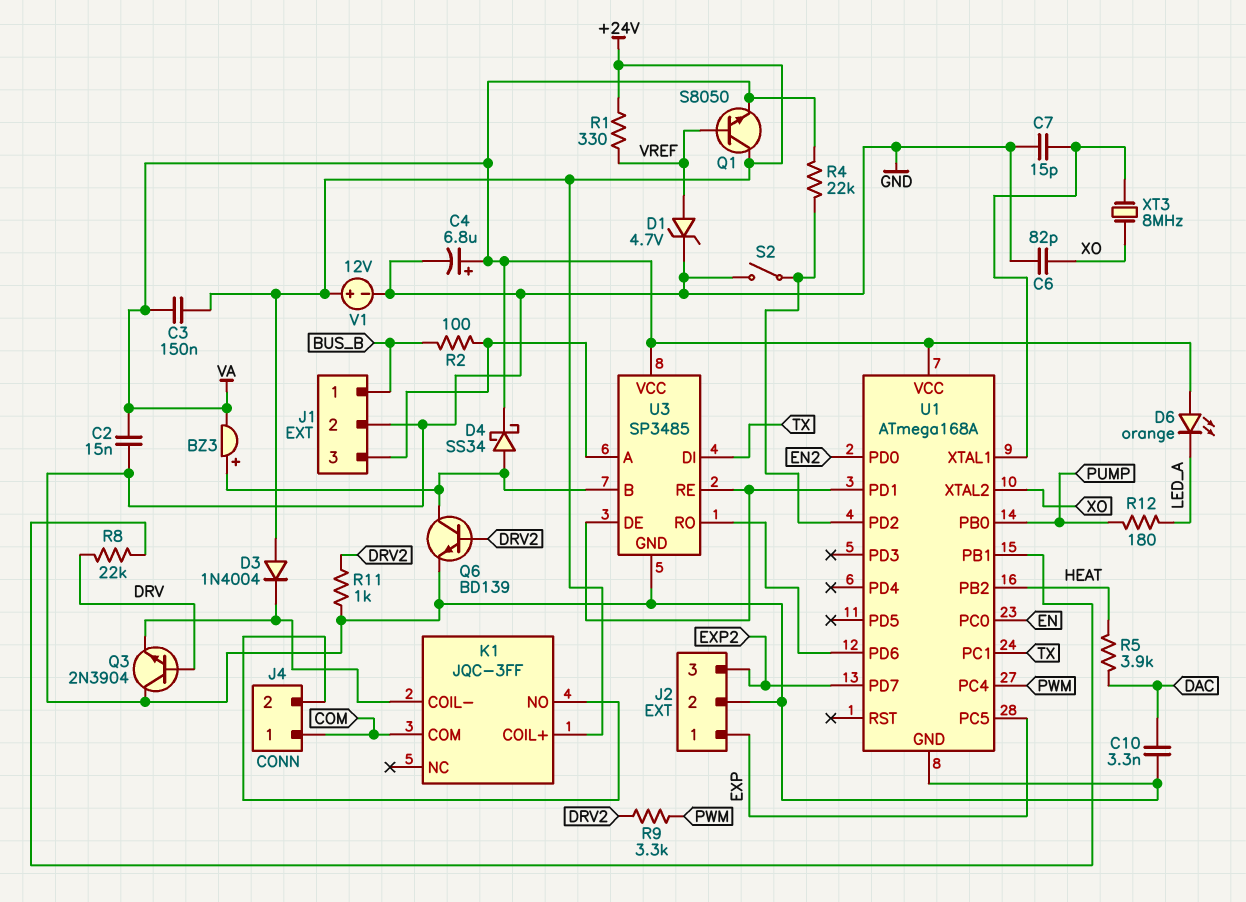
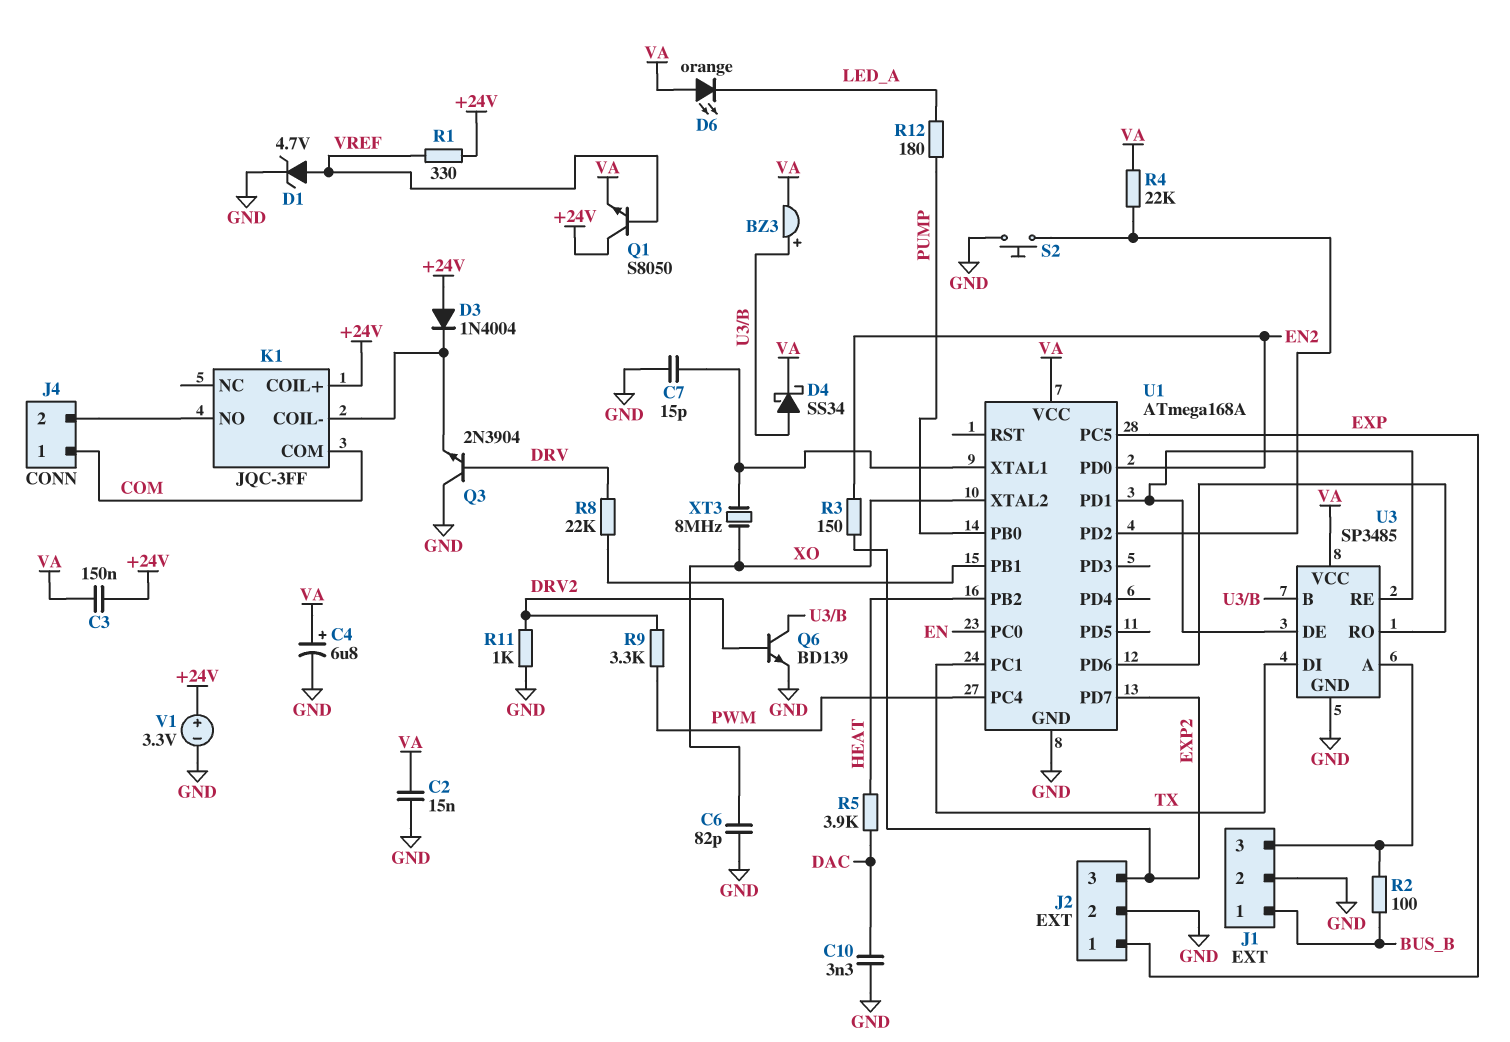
R3: none -> 150 (EN2, EXP2)
S2: switch (GND, U1/PD2) -> button (GND, U1/PD2)
V1: 12V (plus +24V, minus GND) -> 3.3V (plus +24V, minus GND)

